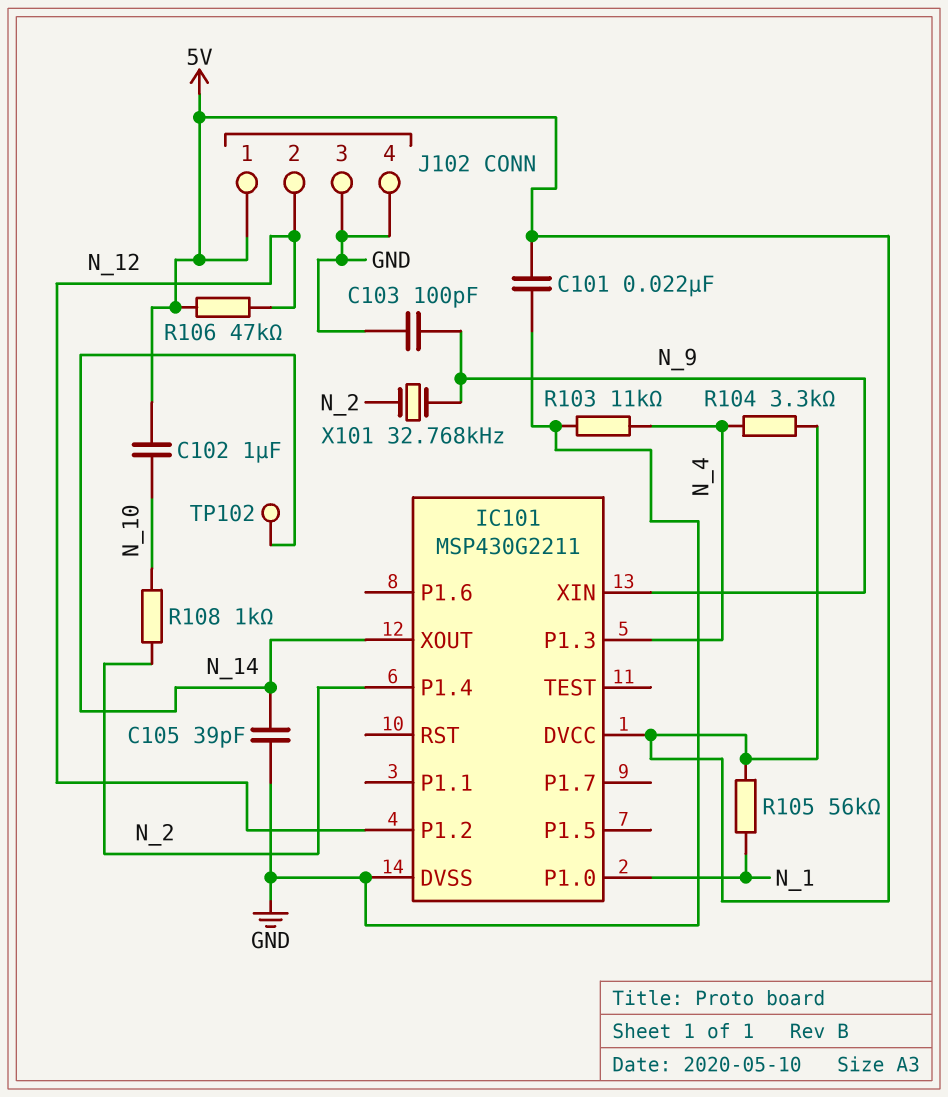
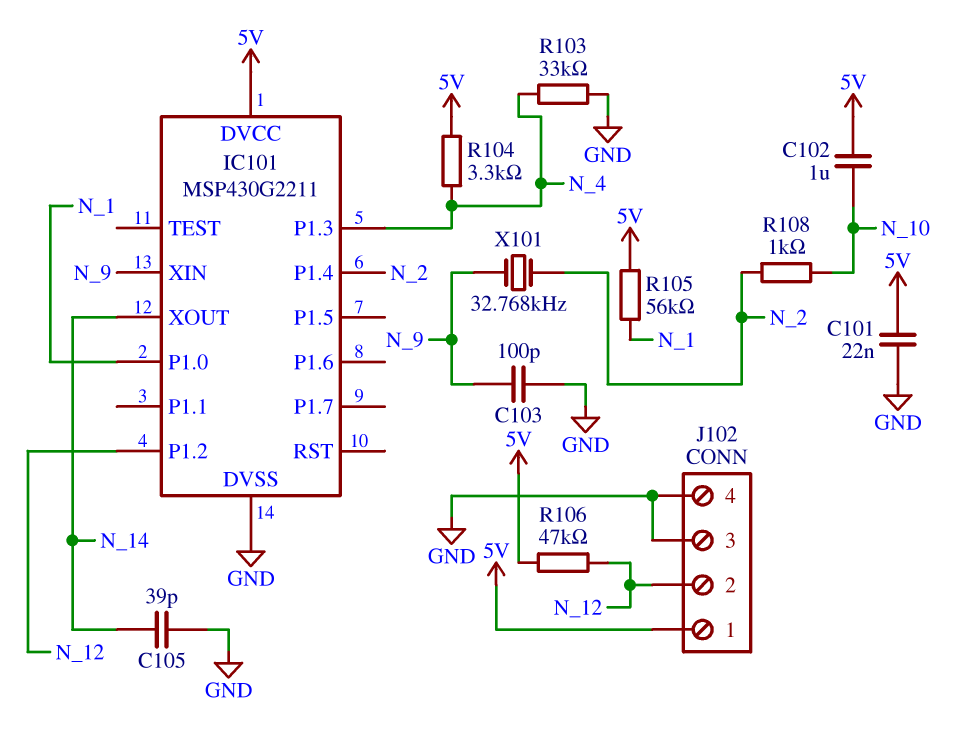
R103: 11k (GND, N_4) -> 33k (GND, N_4)
TP102: test point (N_14) -> none

